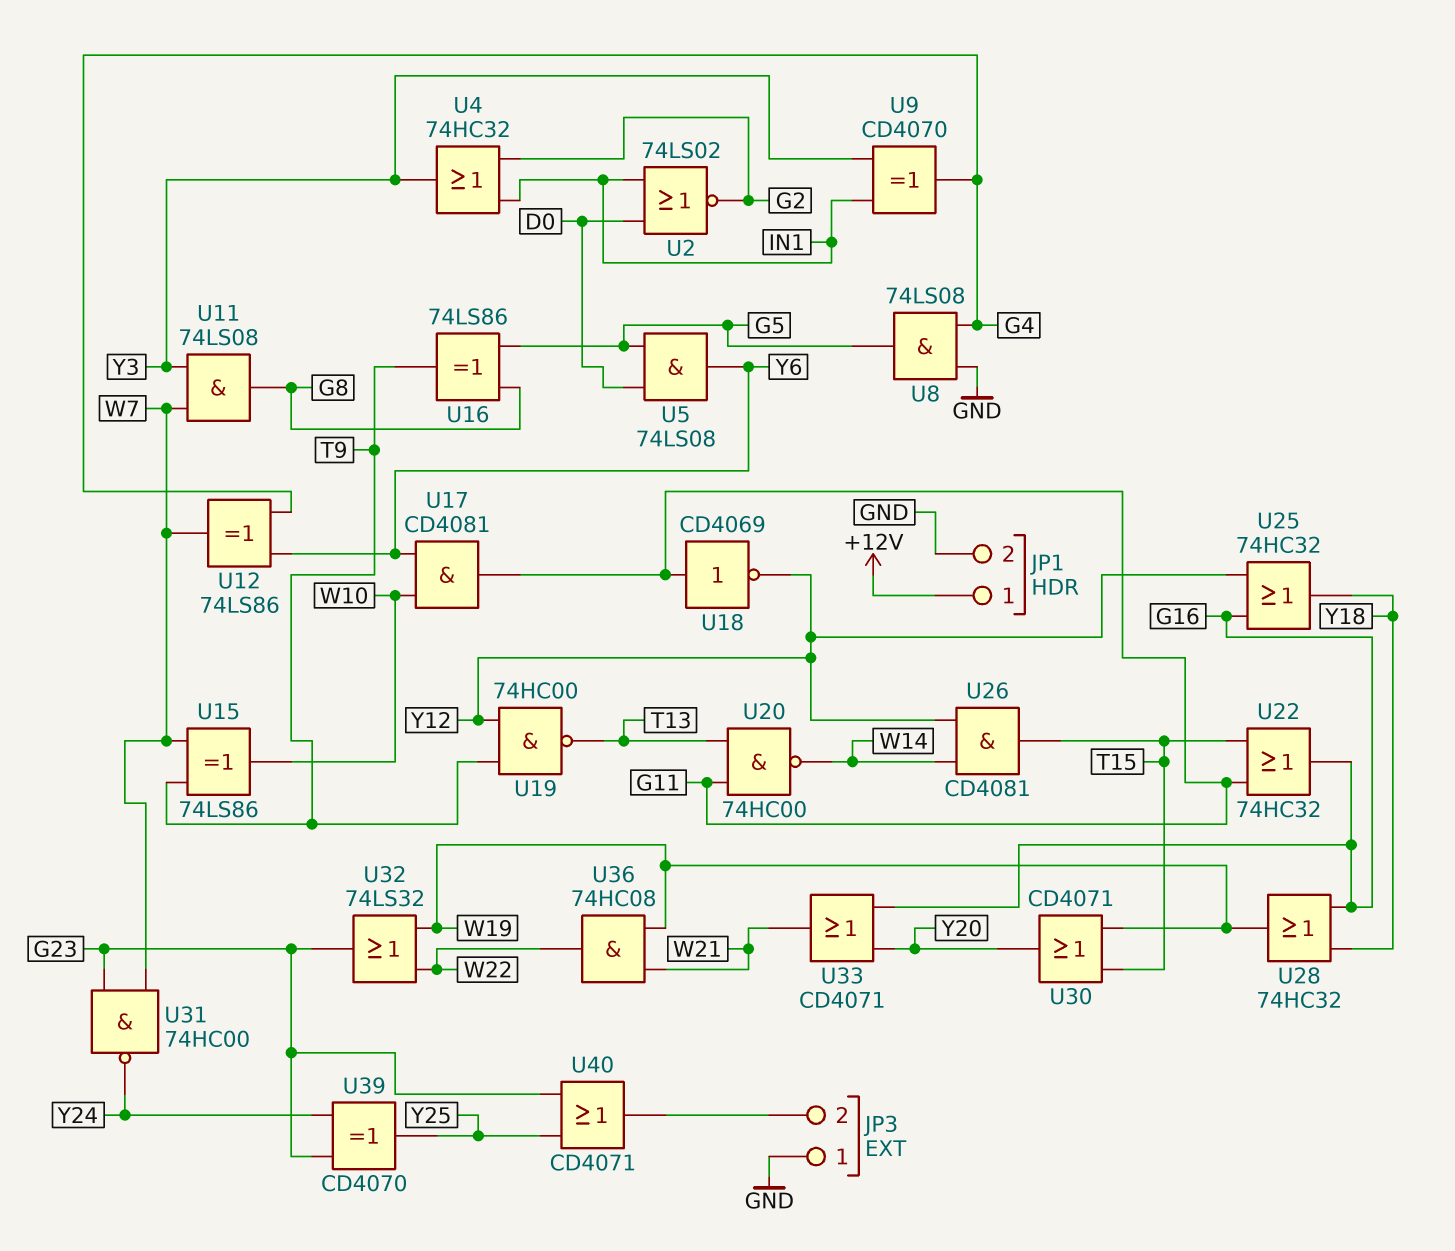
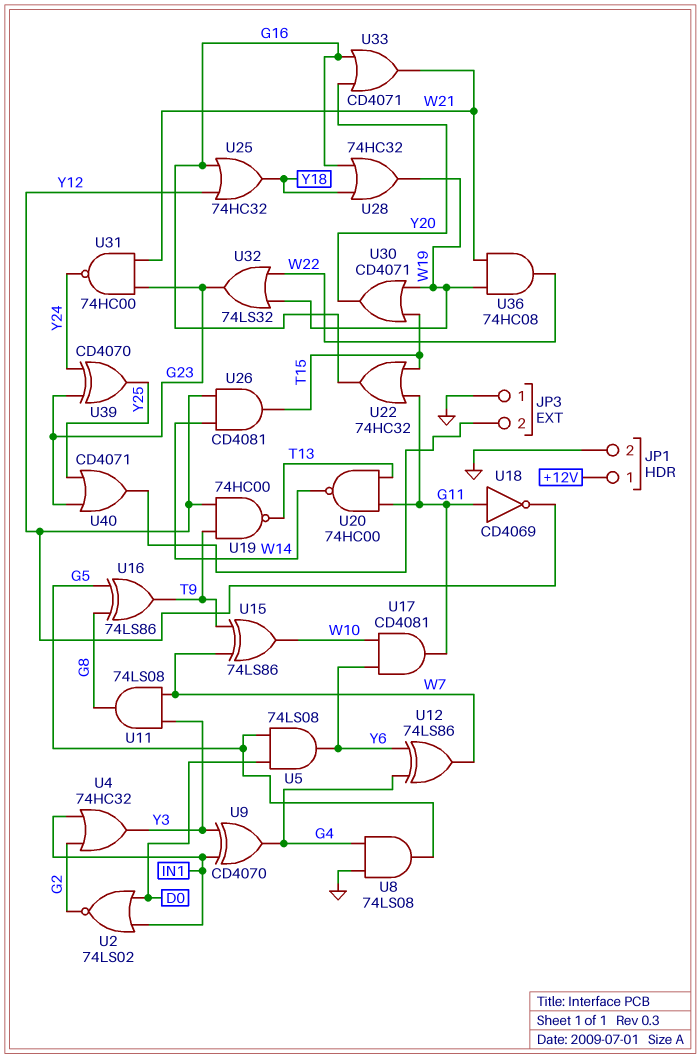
U31: NAND 74HC00 (in G23, in W7, out Y24) -> NAND 74HC00 (in G23, in W21, out Y24)

